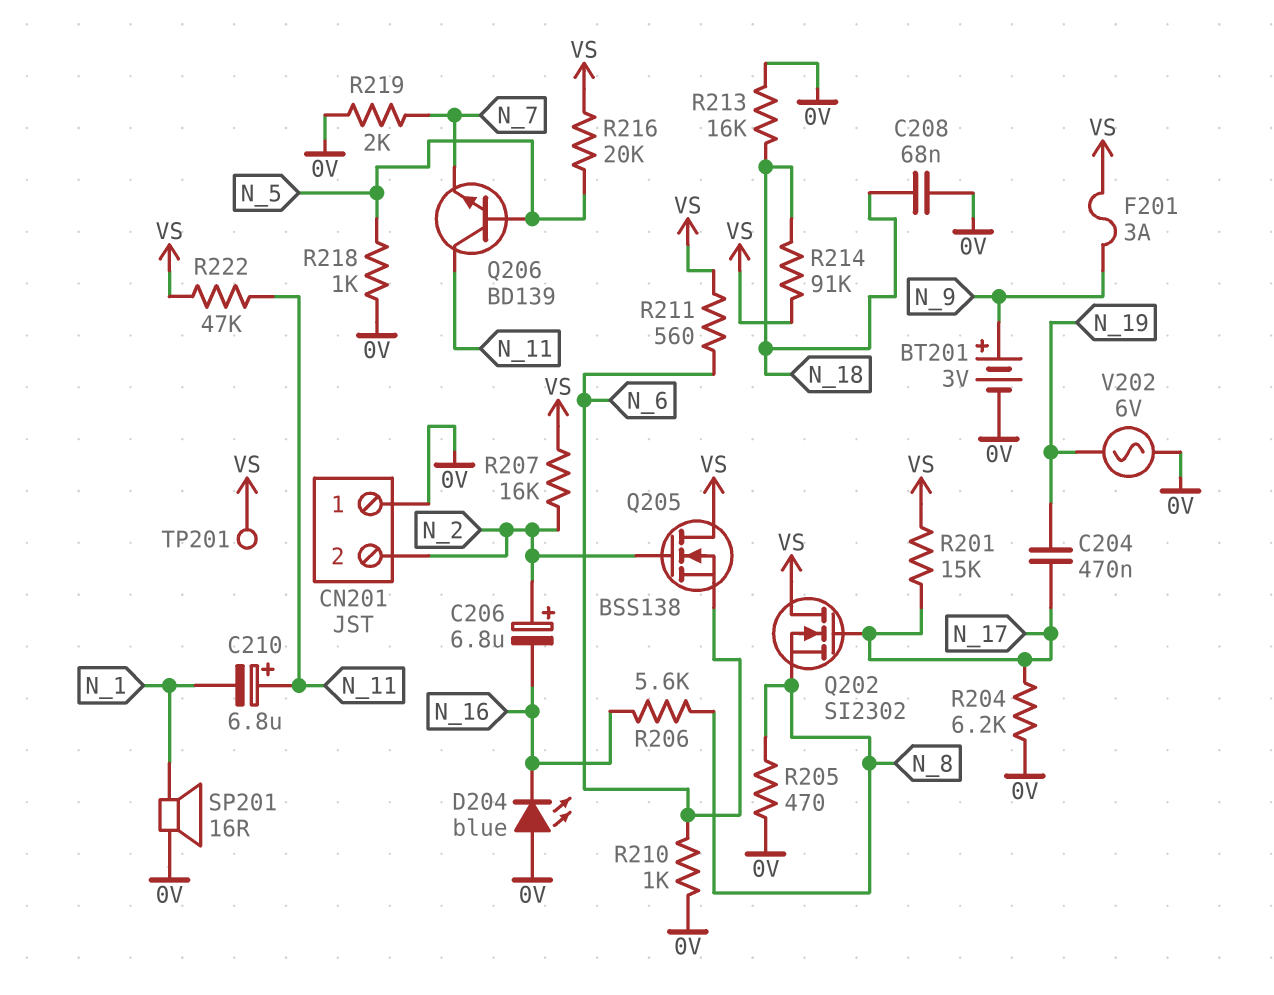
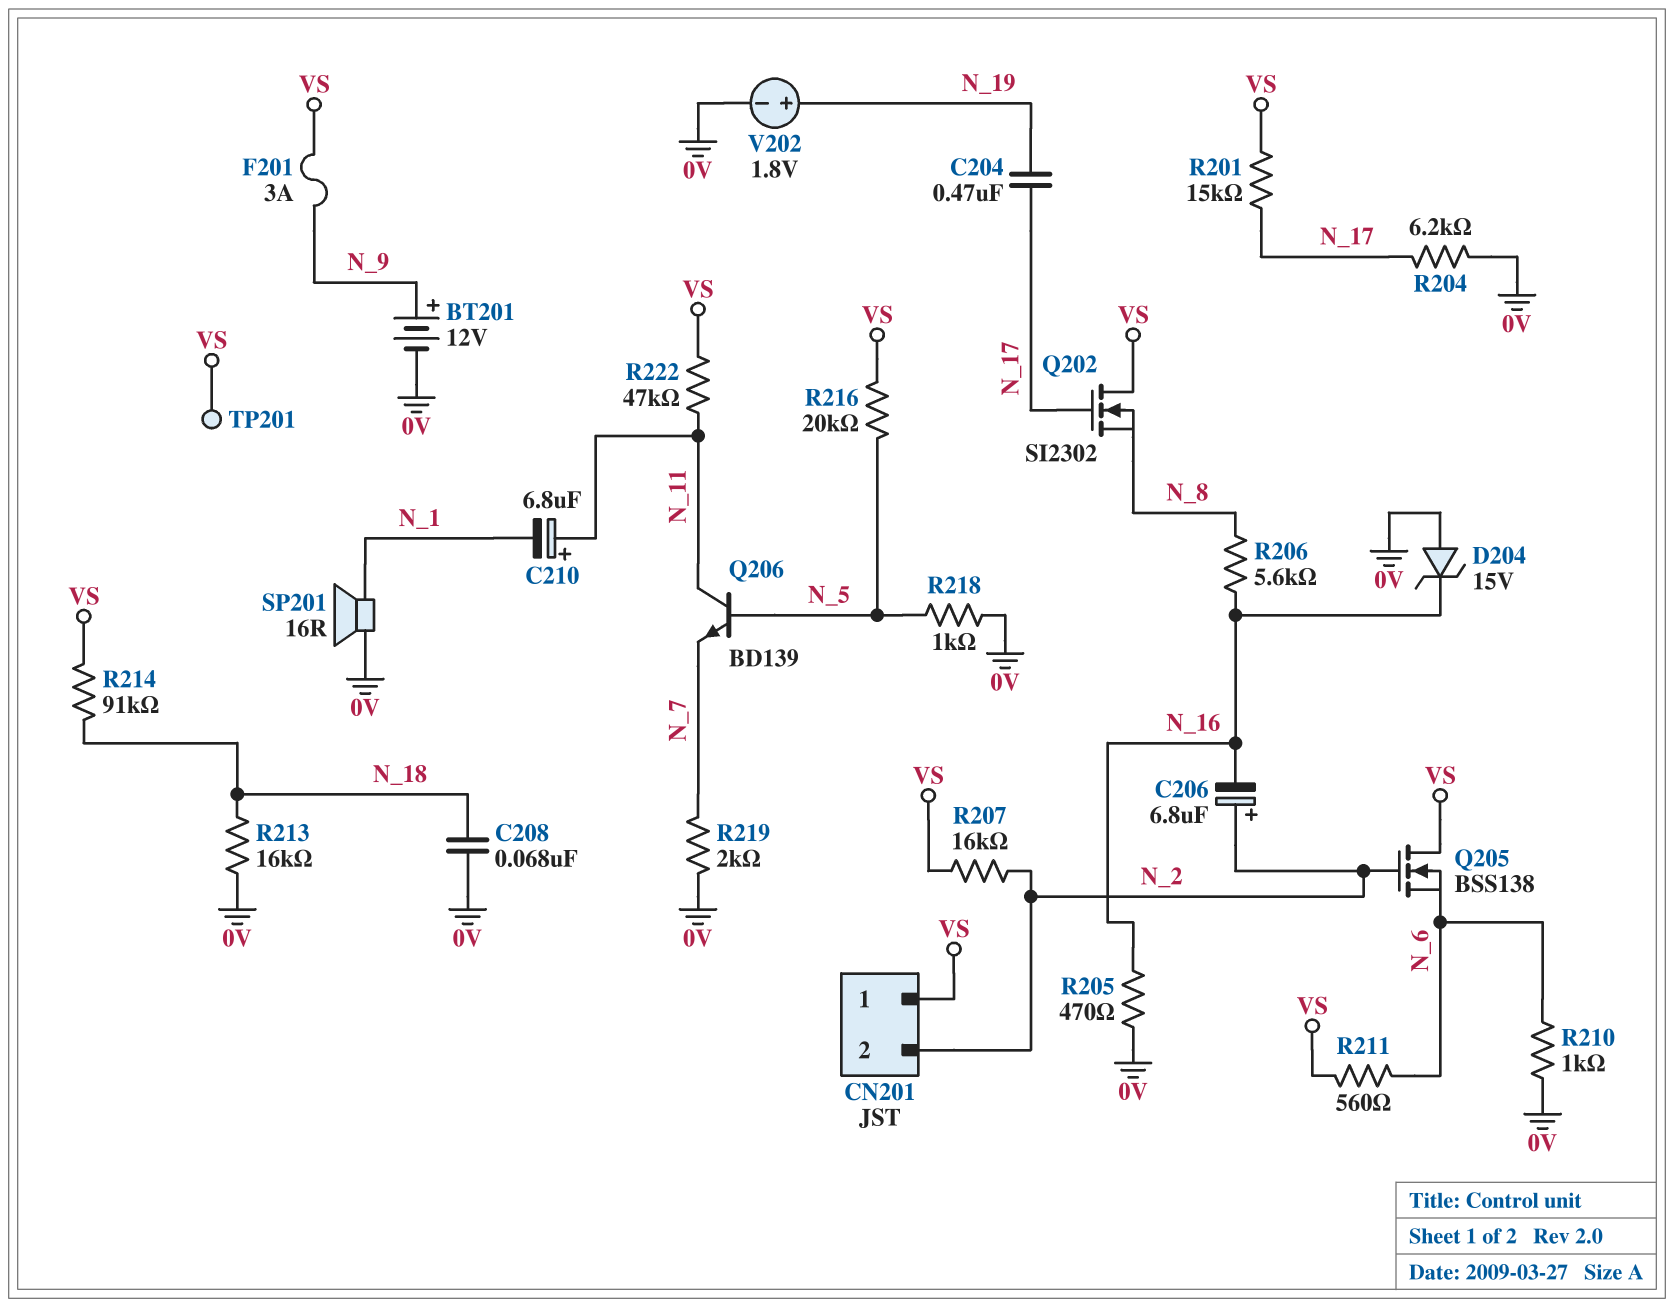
BT201: 3V (plus N_9, minus 0V) -> 12V (plus N_9, minus 0V)
CN201 pin 1: 0V -> VS
D204: LED blue (A 0V, K N_16) -> zener 15V (A 0V, K N_16)
R205: 470 (0V, N_8) -> 470 (0V, N_16)
V202: AC 6V (0V, N_19) -> 1.8V (plus N_19, minus 0V)

